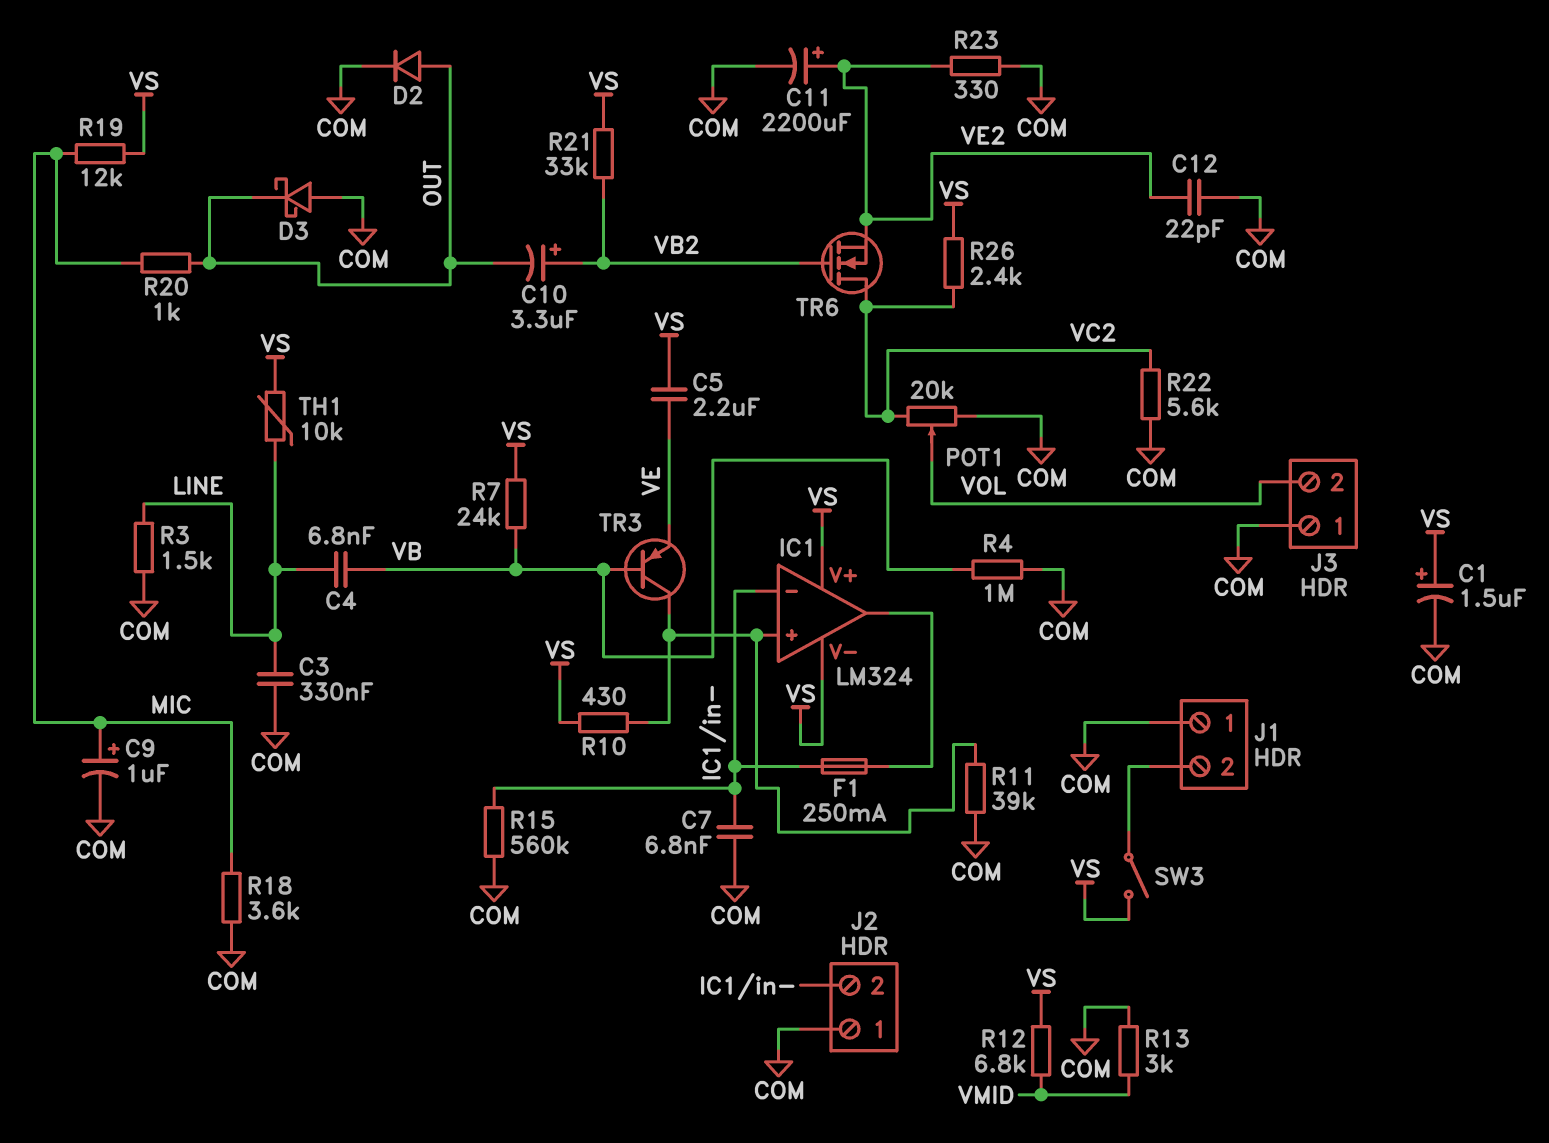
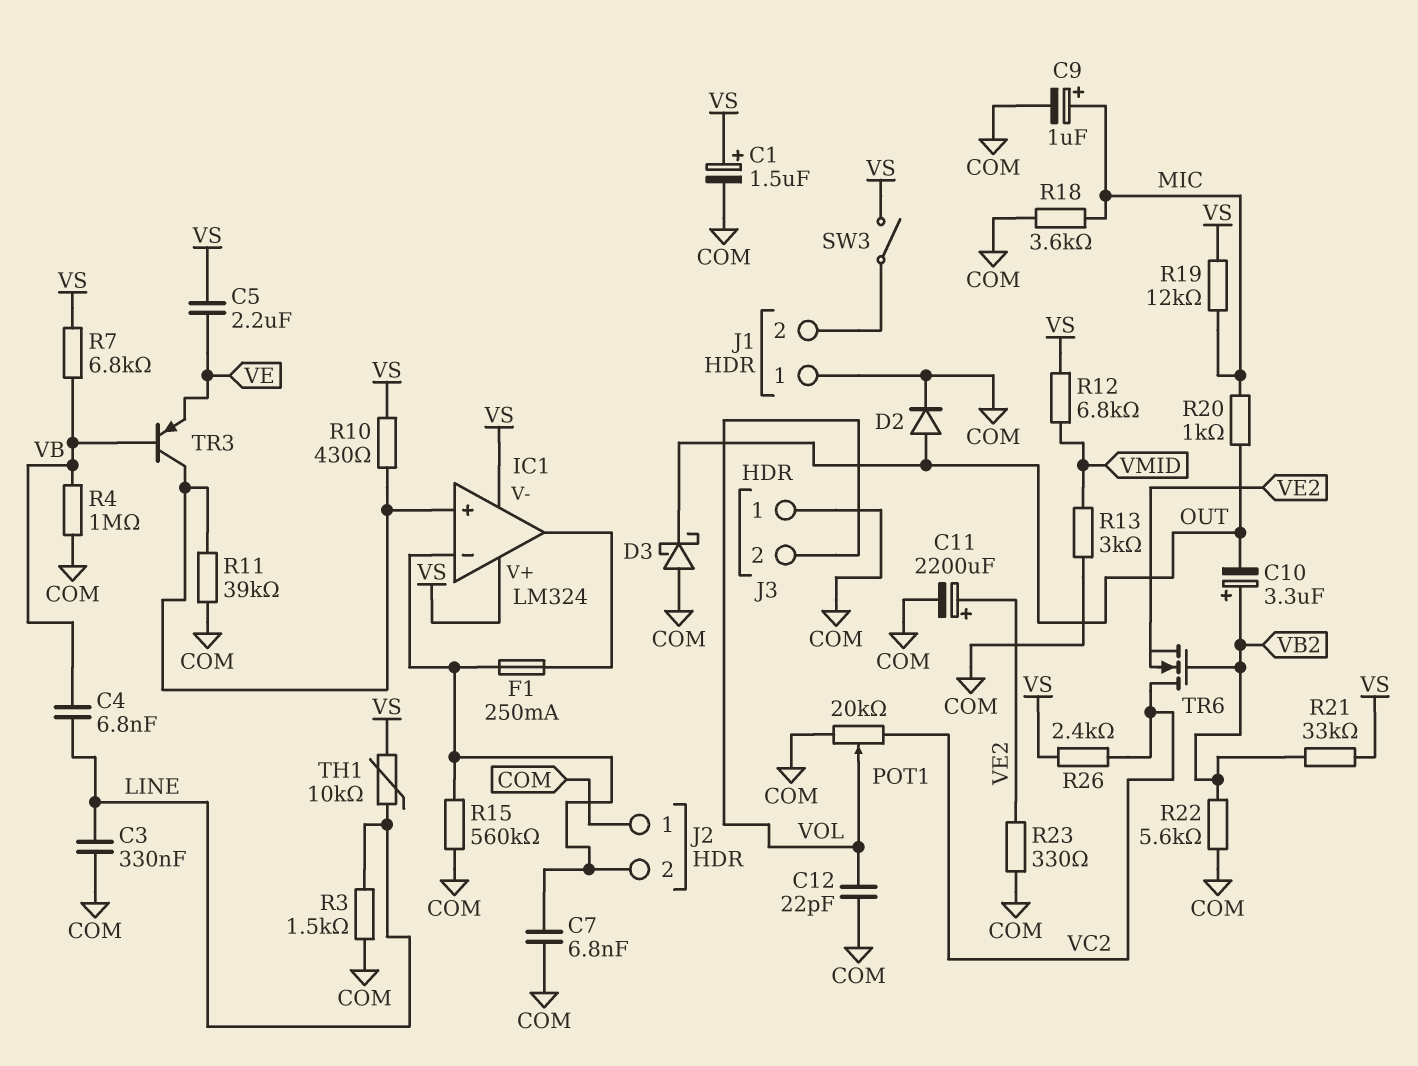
C12: 22pF (COM, VE2) -> 22pF (COM, VOL)
R7: 24k (VB, VS) -> 6.8k (VB, VS)
R22: 5.6k (COM, VC2) -> 5.6k (COM, VB2)

